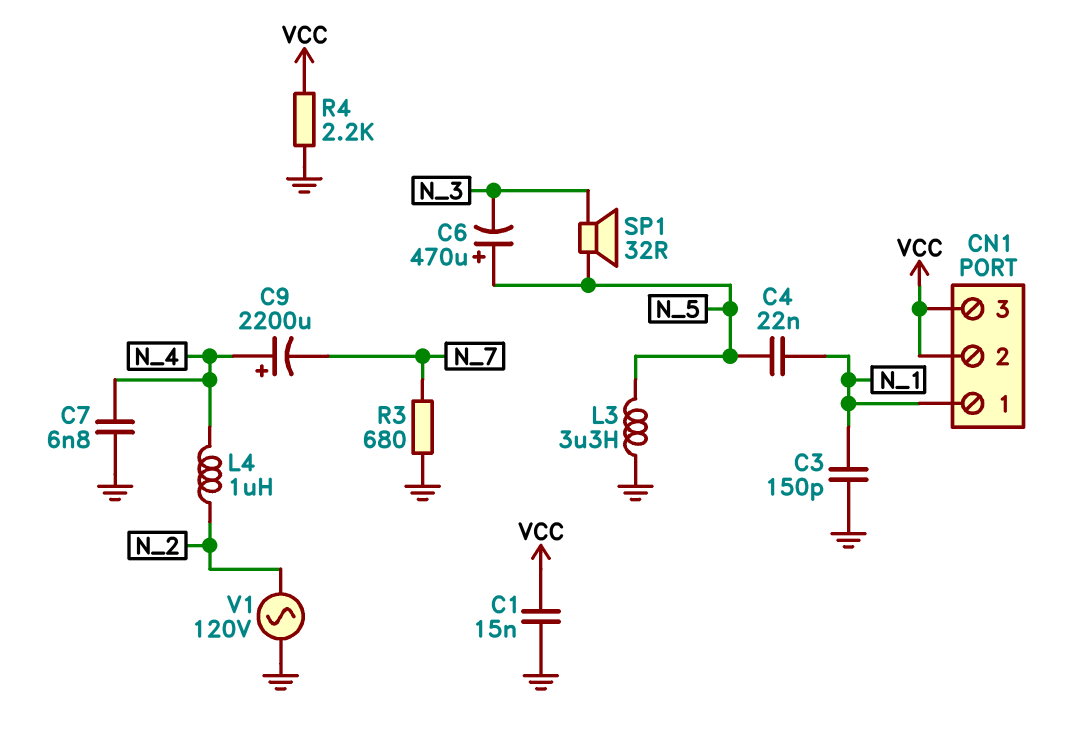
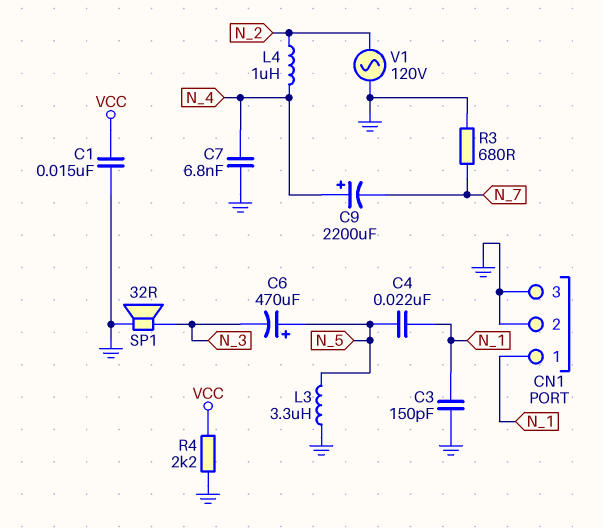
CN1 pin 2: VCC -> GND
CN1 pin 3: VCC -> GND
SP1: speaker 32R (N_3, N_5) -> speaker 32R (GND, N_3)

